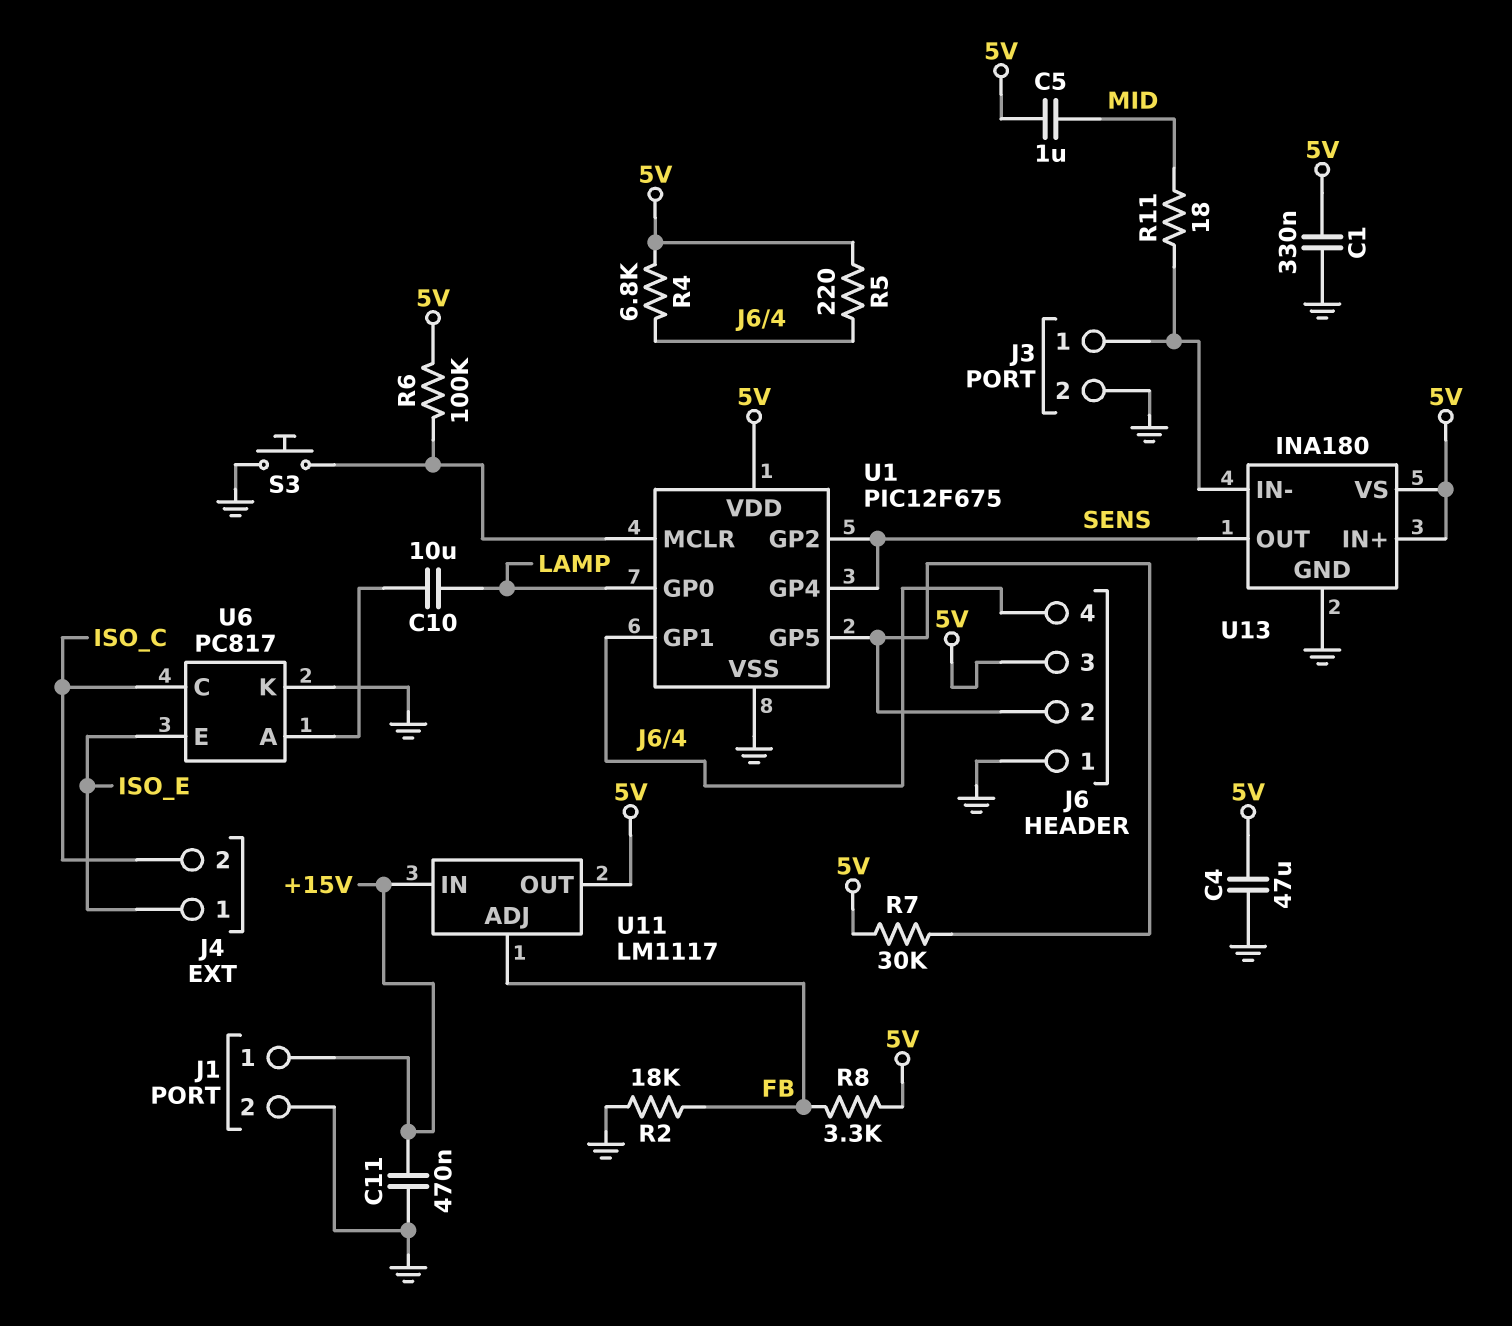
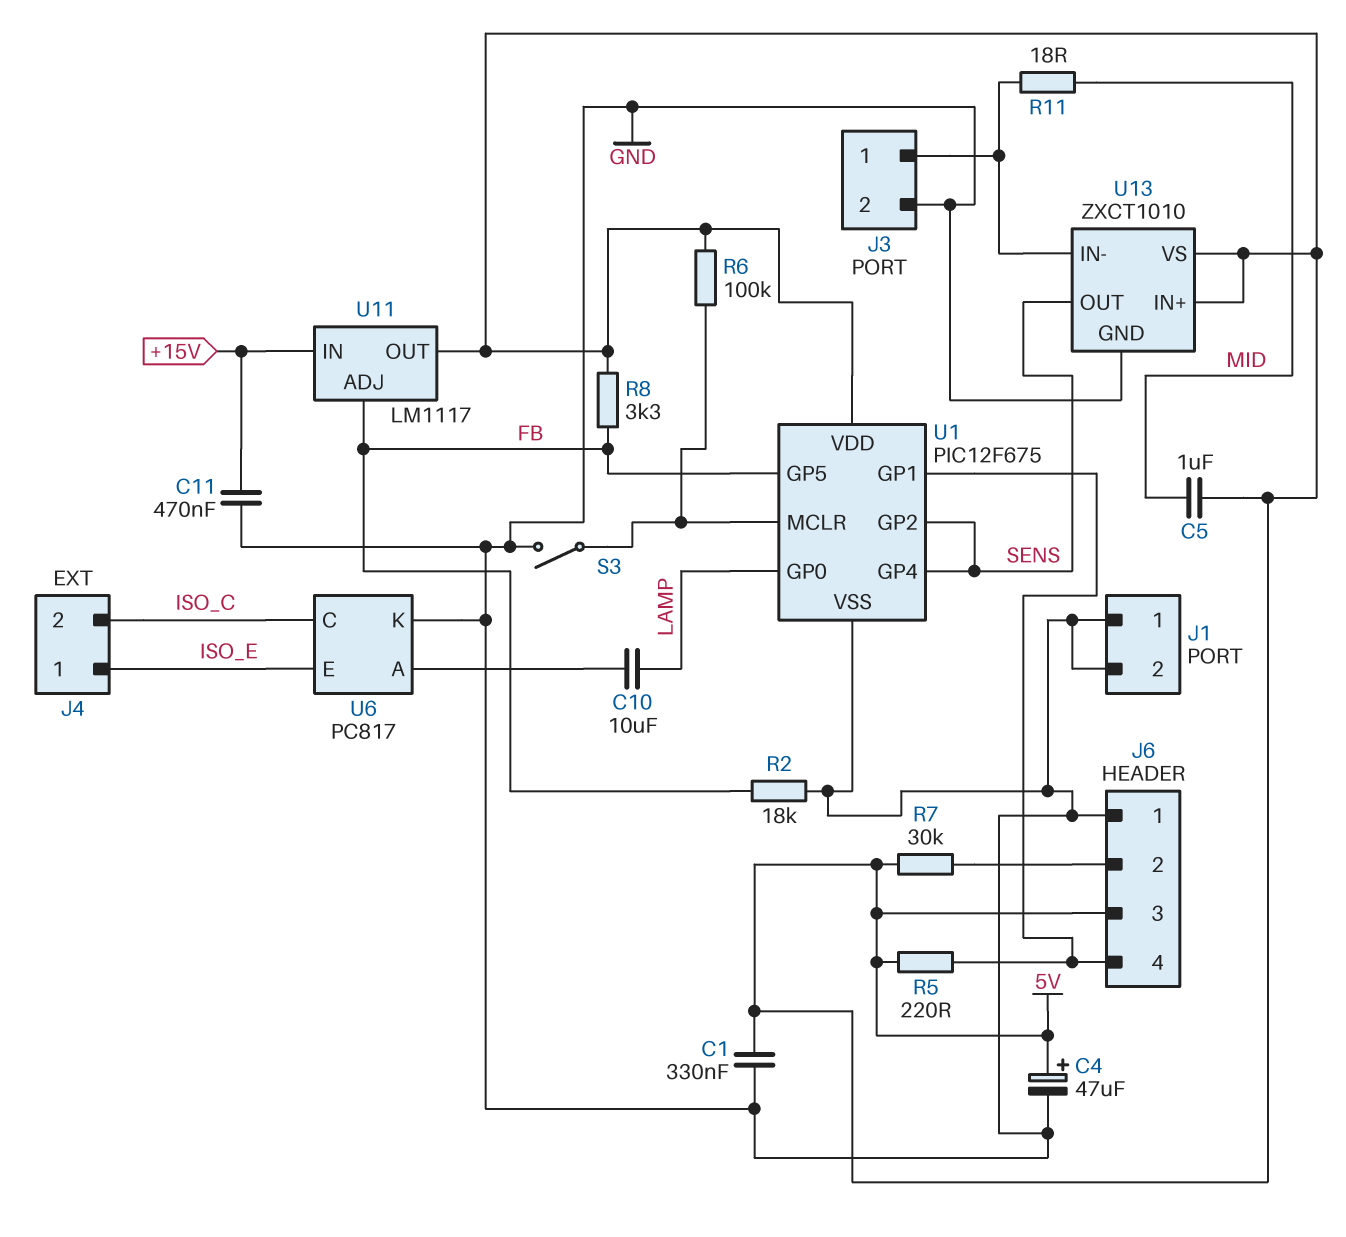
C4: 47uF (5V, GND) -> 47uF (plus 5V, minus GND)
J1 pin 1: +15V -> GND
R4: 6.8k (5V, J6/4) -> none
S3: button (GND, U1/MCLR) -> switch (GND, U1/MCLR)
U1 pin GP5: J6/2 -> FB
U13: INA180 -> ZXCT1010

